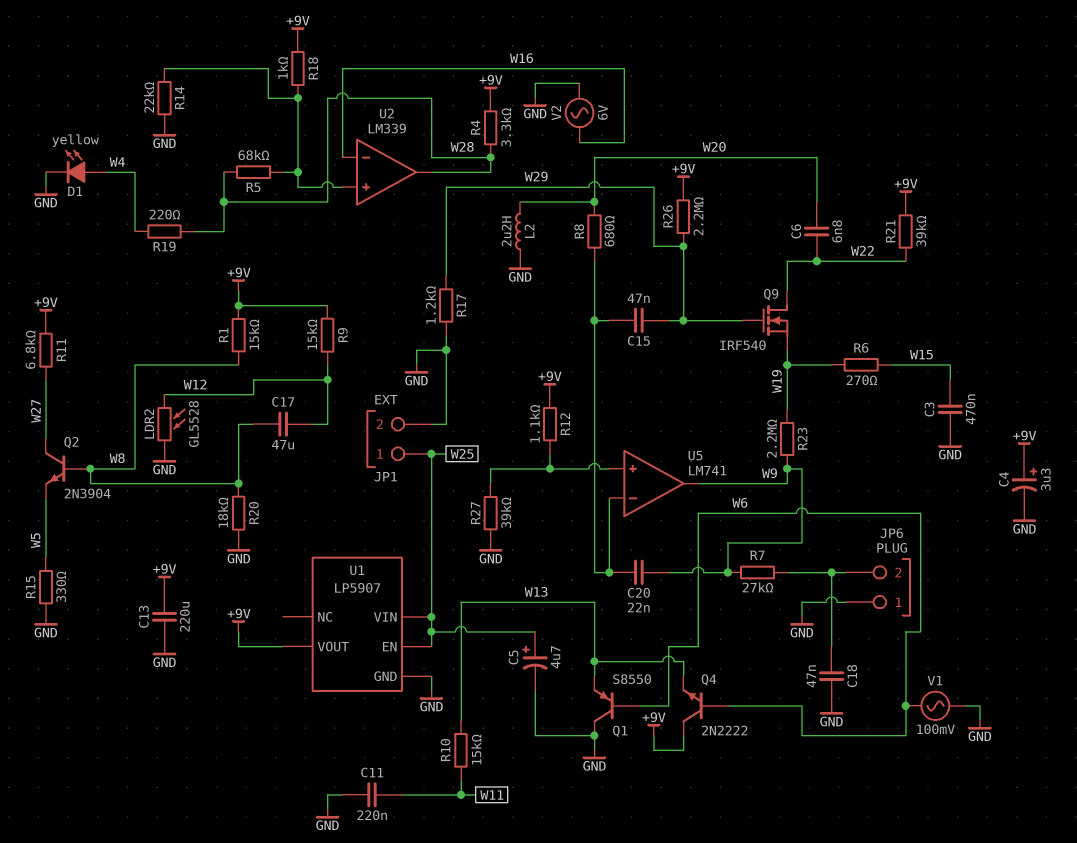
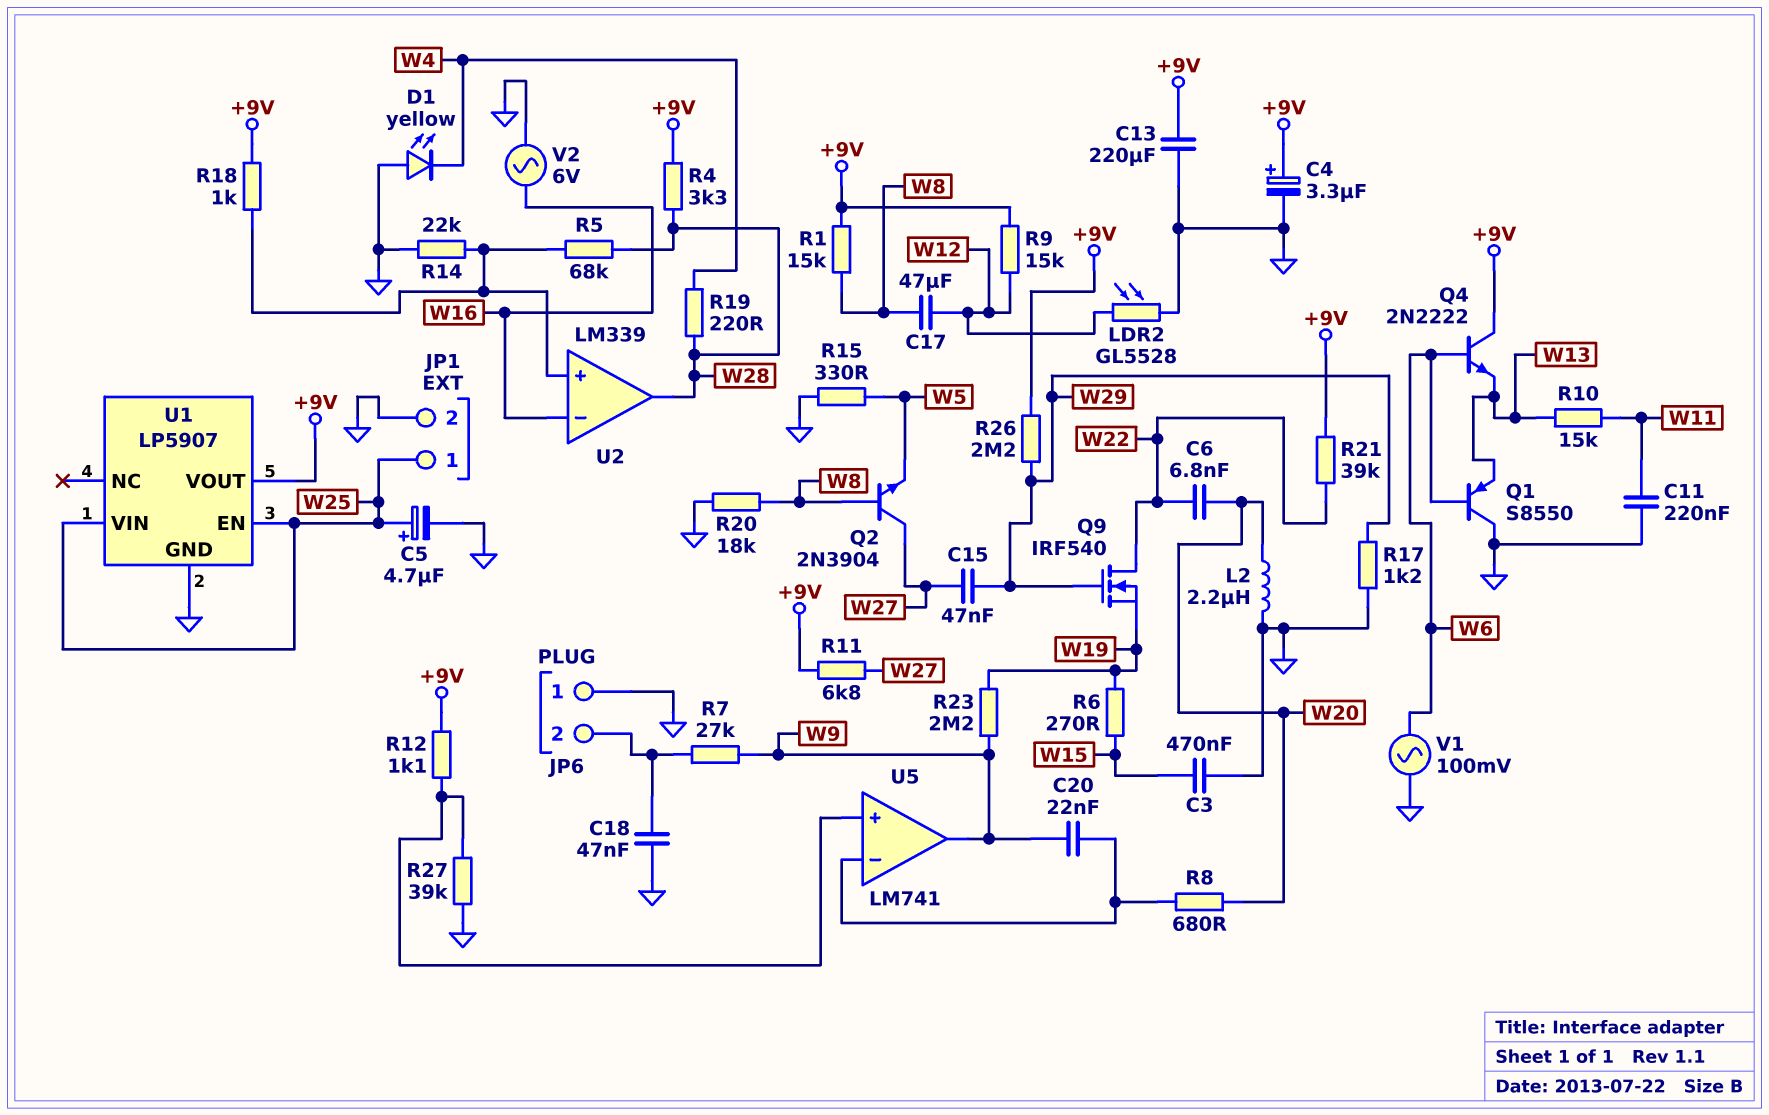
C15: 47nF (U5/in-, W29) -> 47nF (W27, W29)
D1: LED yellow (A W4, K GND) -> LED yellow (A GND, K W4)

